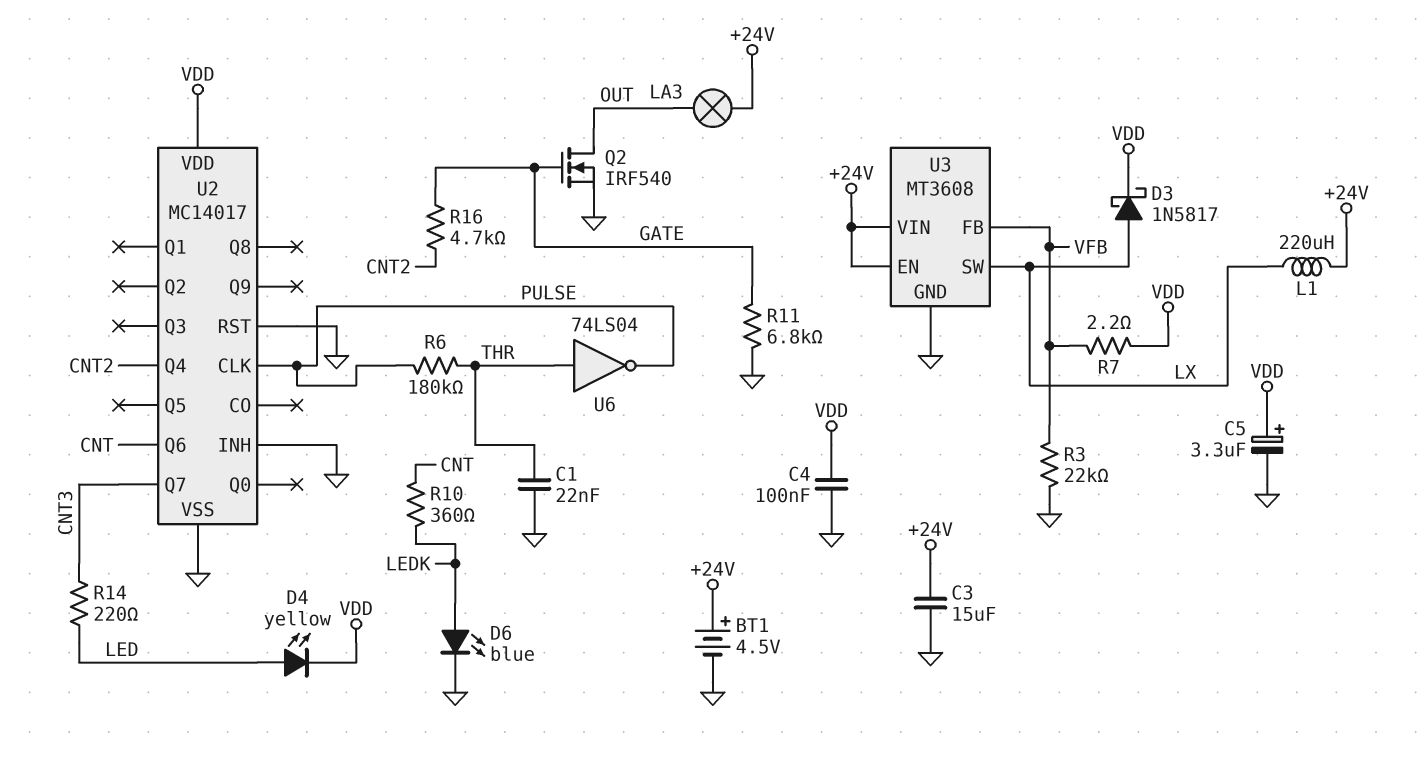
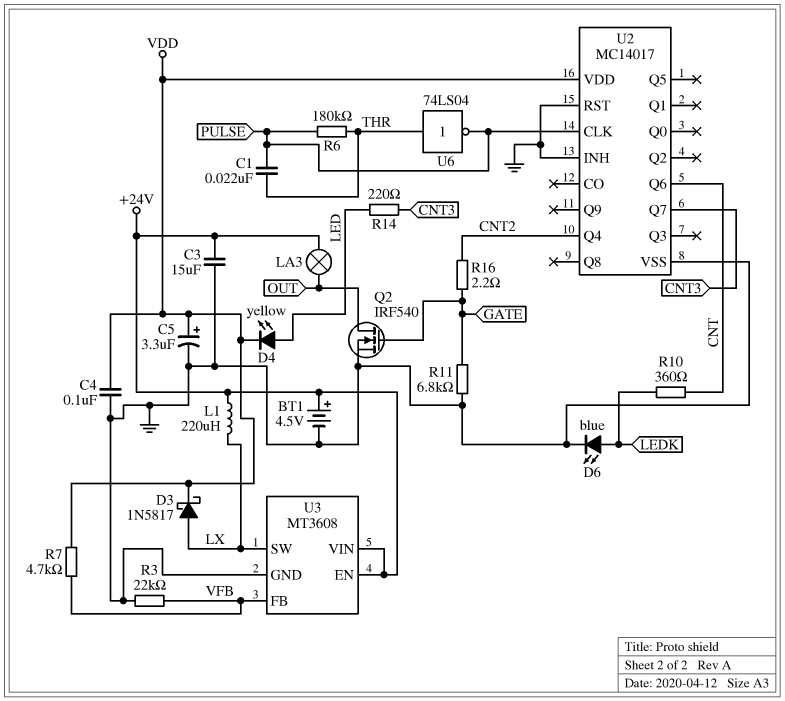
C1: 22nF (GND, THR) -> 22nF (PULSE, THR)
R7: 2.2 (VDD, VFB) -> 4.7k (VDD, VFB)
R16: 4.7k (CNT2, GATE) -> 2.2 (CNT2, GATE)

